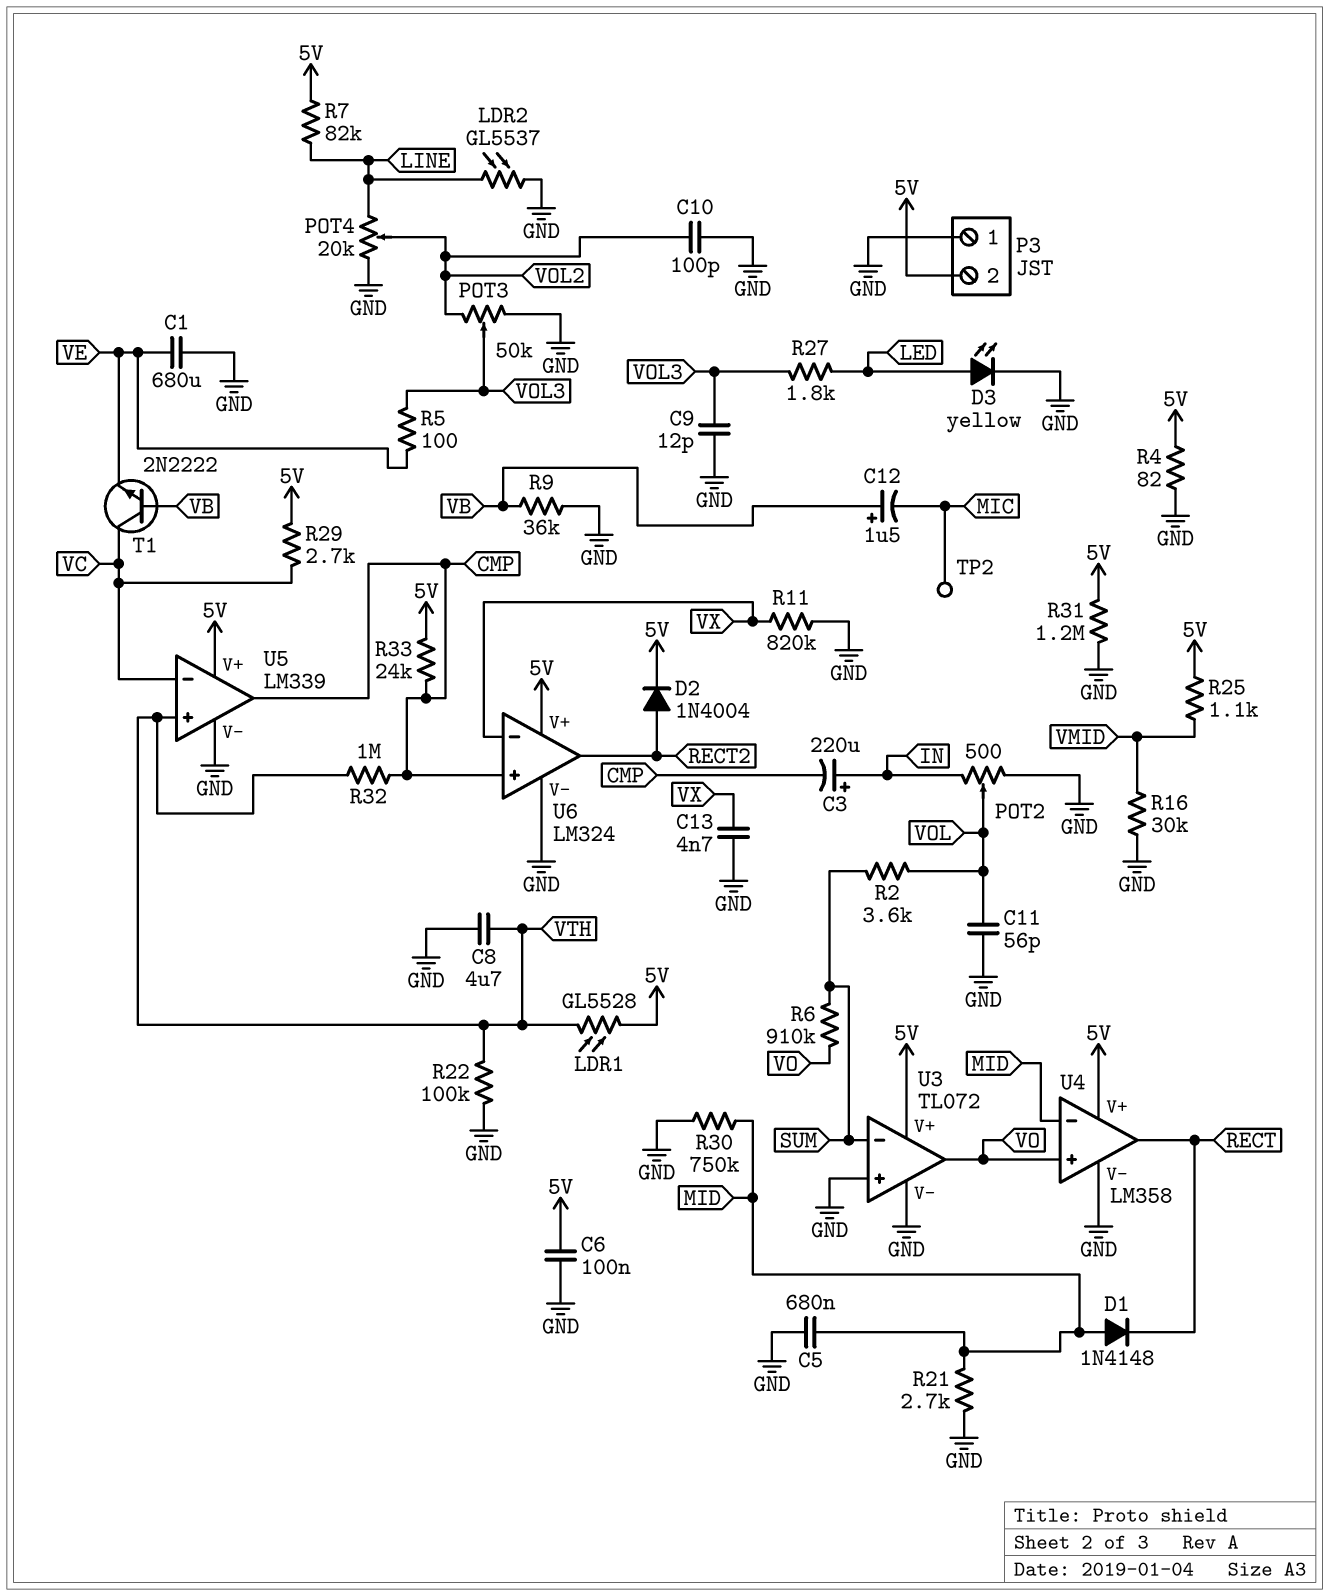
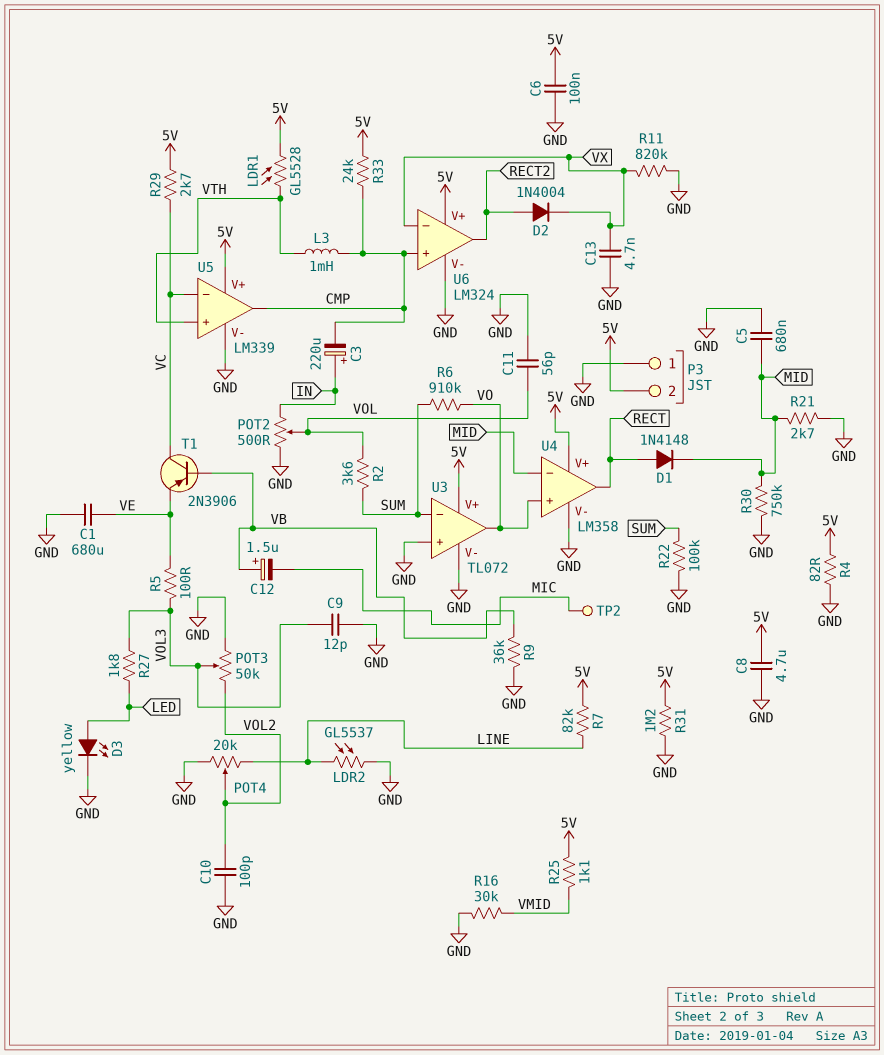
C8: 4.7uF (GND, VTH) -> 4.7uF (5V, GND)
D1: diode 1N4148 (A MID, K RECT) -> diode 1N4148 (A RECT, K MID)
D2: diode 1N4004 (A RECT2, K 5V) -> diode 1N4004 (A RECT2, K VX)
L3: none -> 1mH (CMP, VTH)
R22: 100k (GND, VTH) -> 100k (GND, SUM)
R32: 1M (CMP, VTH) -> none
T1: NPN 2N2222 (B VB, C VC, E VE) -> PNP 2N3906 (B VB, C VC, E VE)

